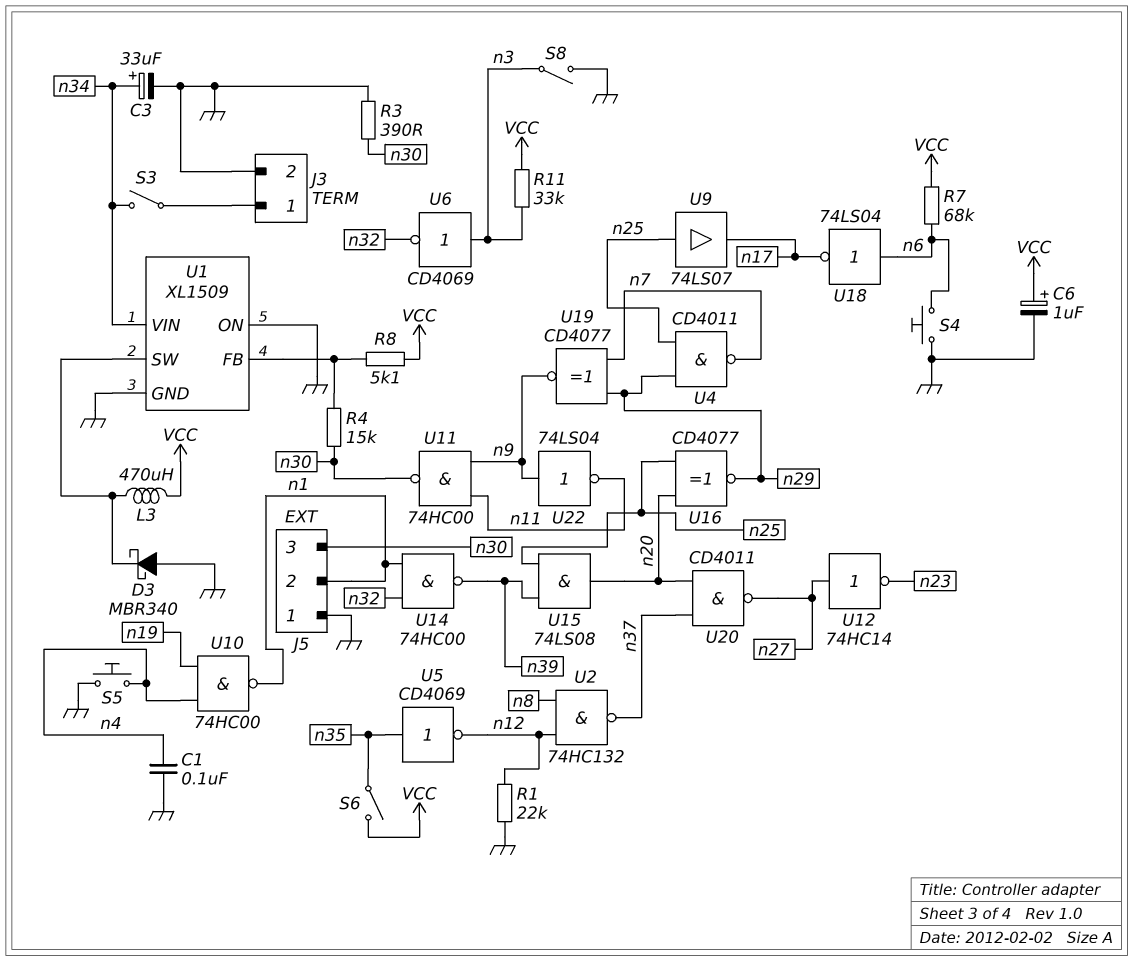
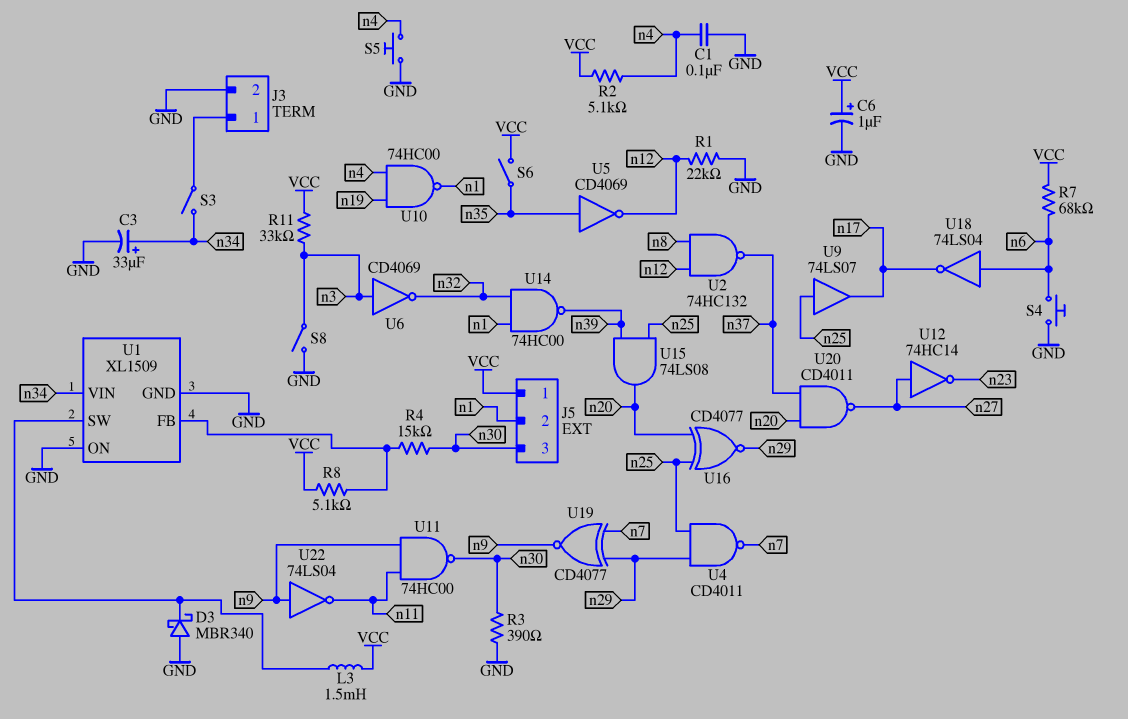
J5 pin 1: GND -> VCC
L3: 470uH (U1/SW, VCC) -> 1.5mH (U1/SW, VCC)
R2: none -> 5.1k (VCC, n4)

